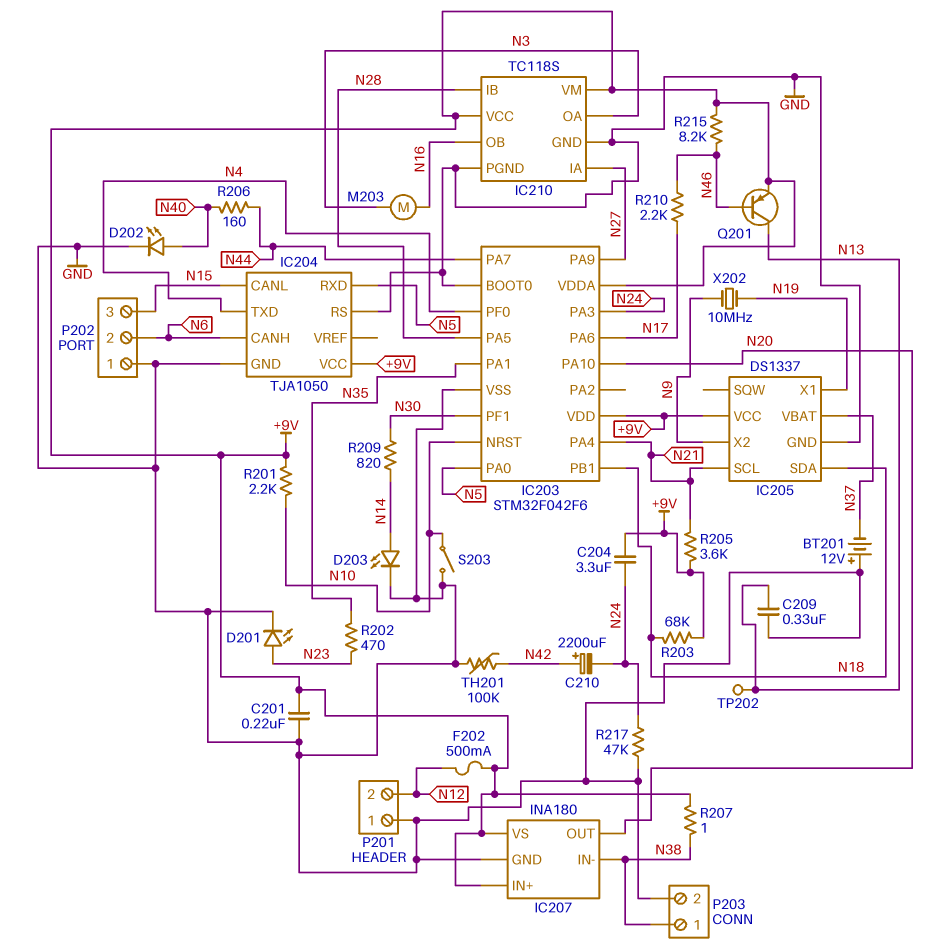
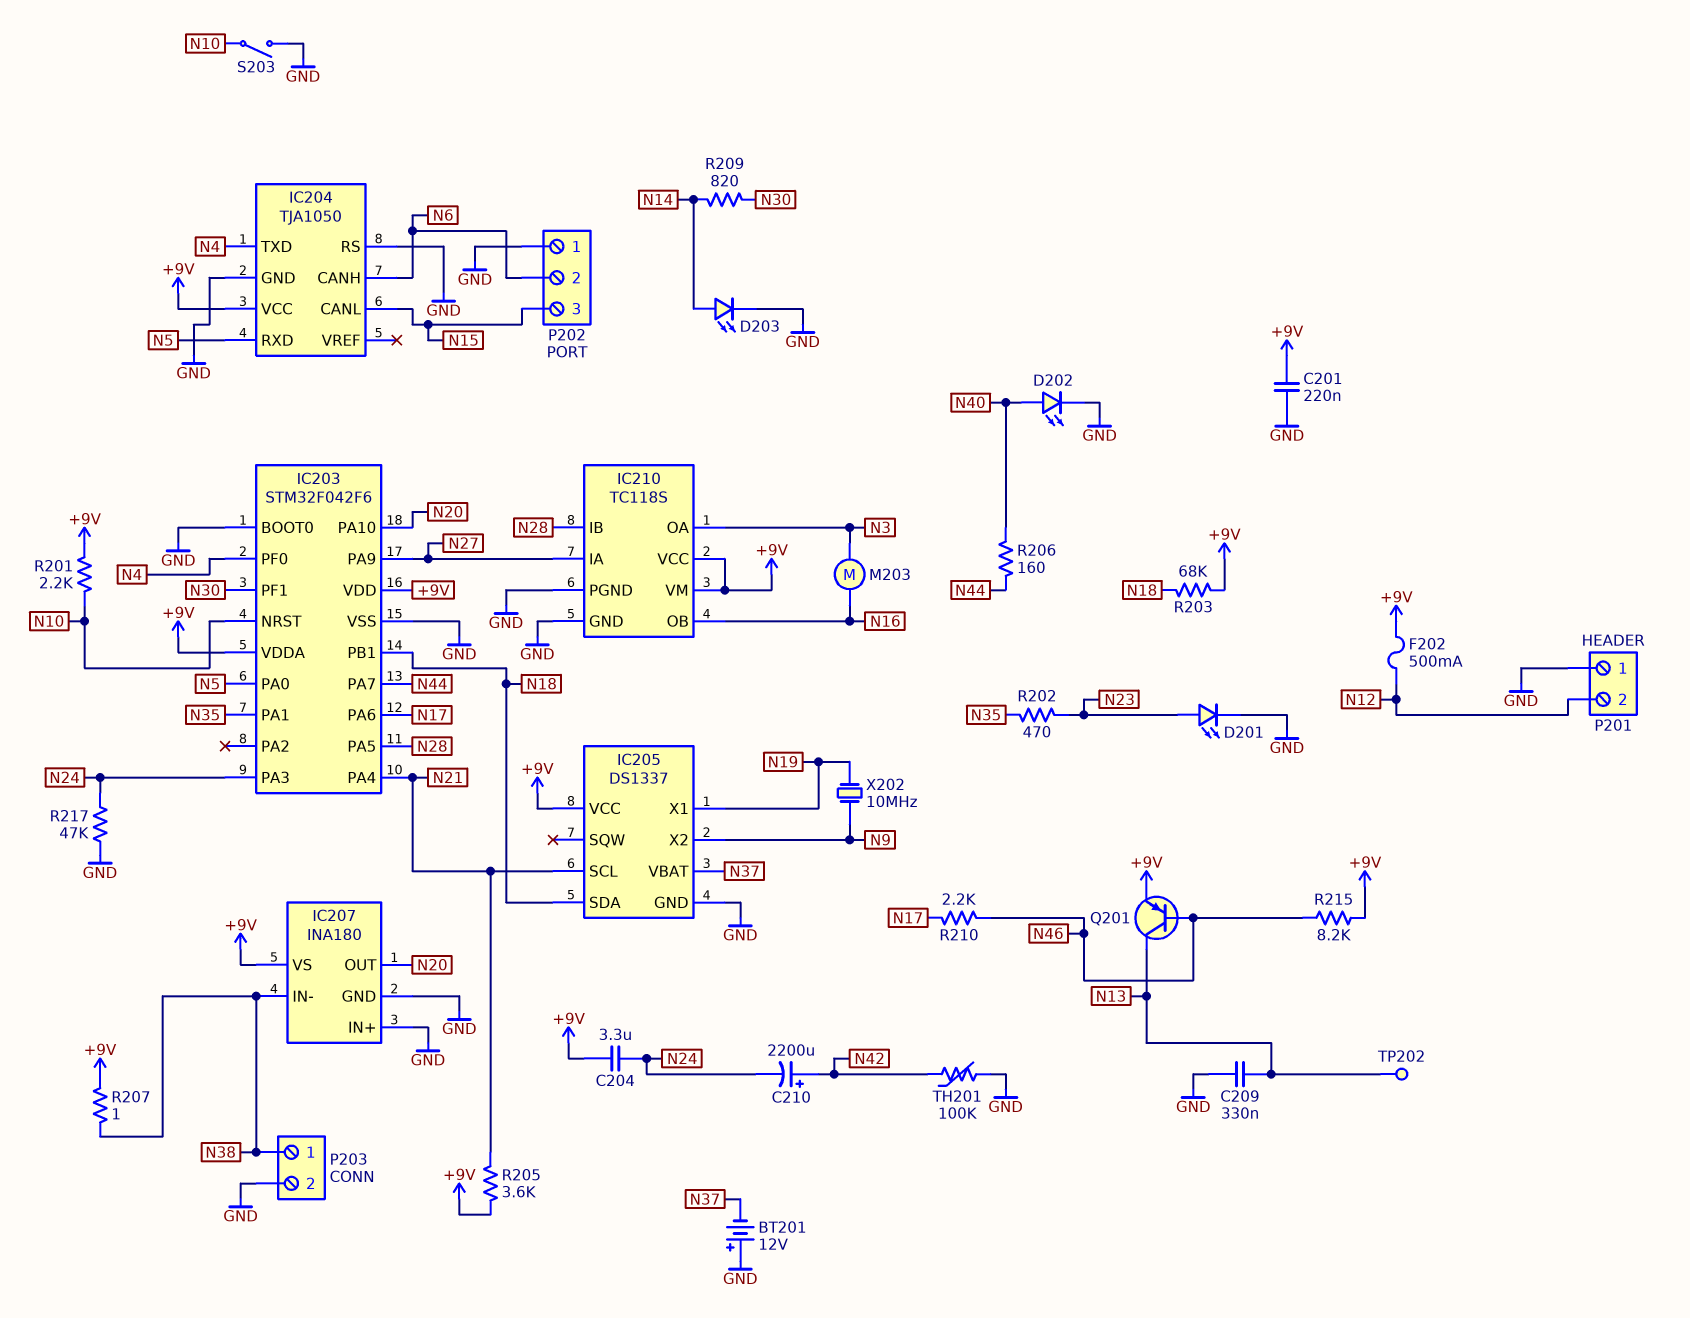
IC207 pin IN+: +9V -> GND

